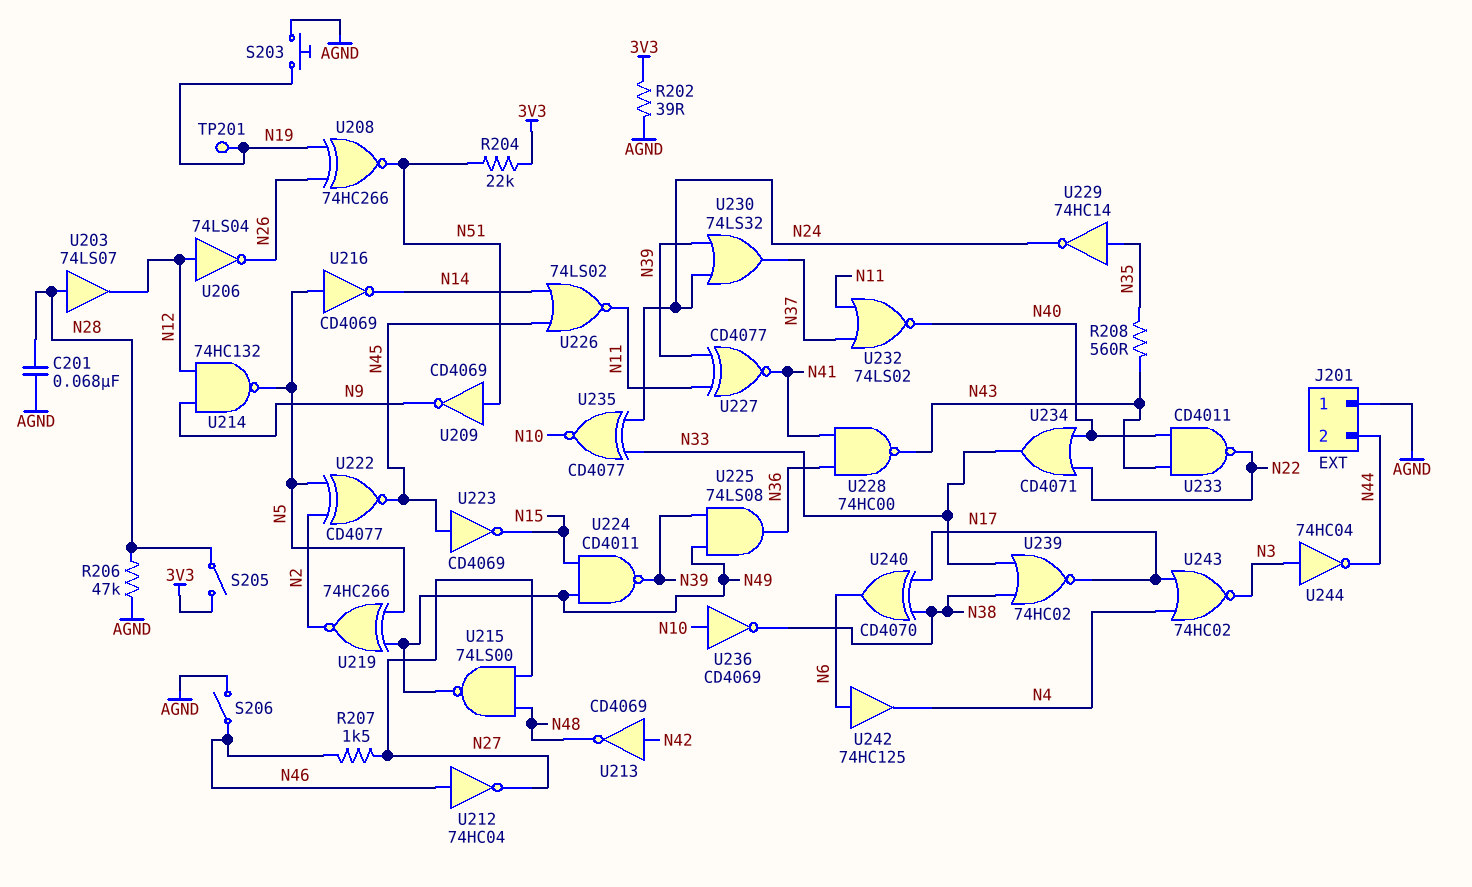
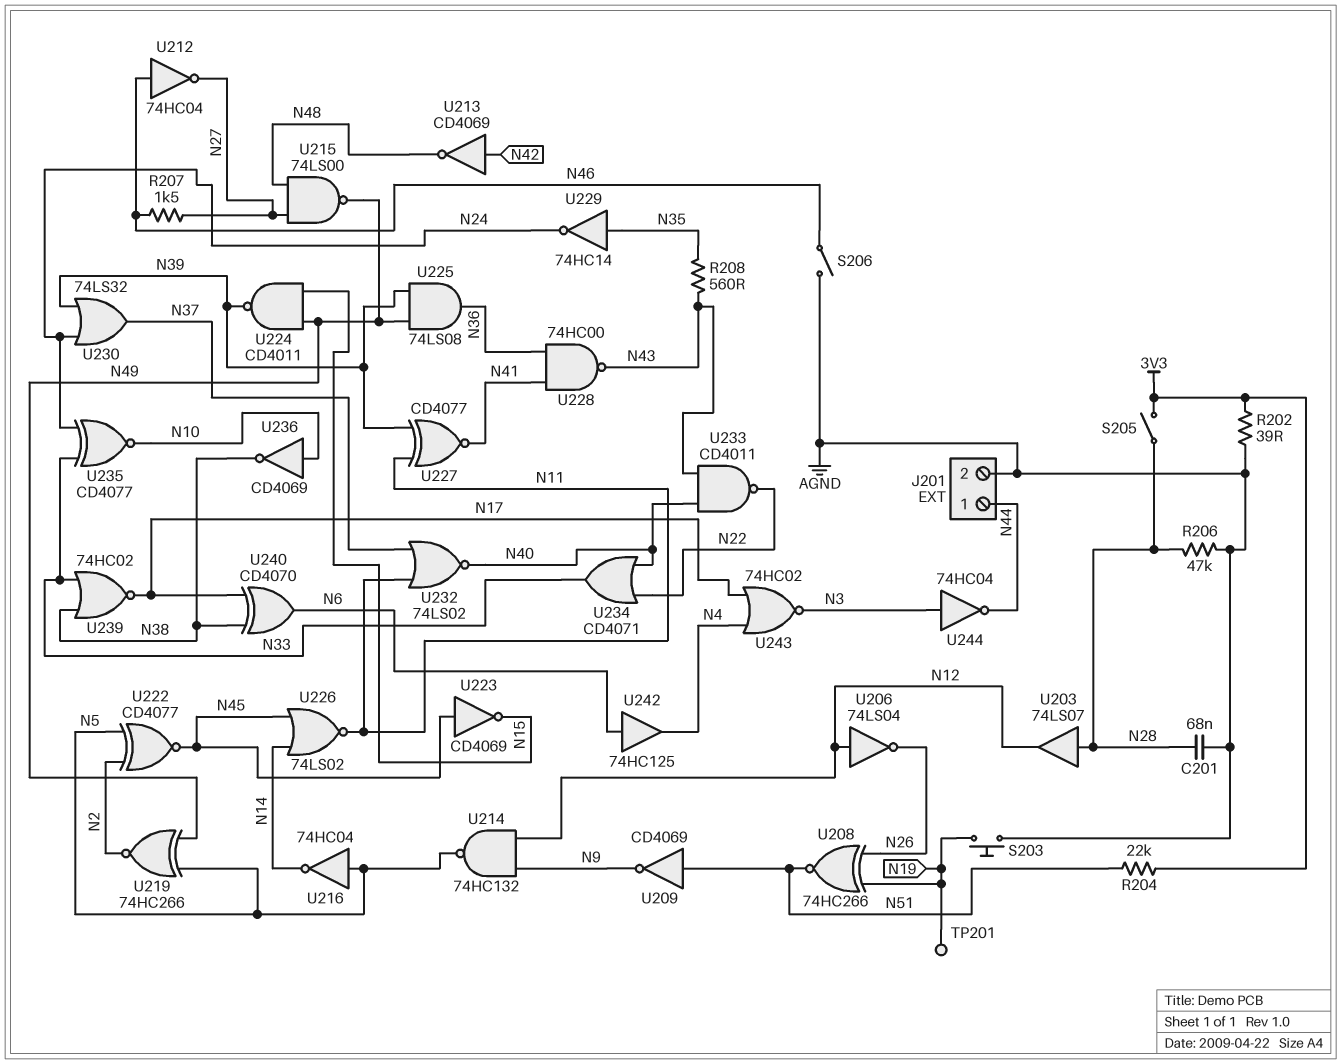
J201 pin 1: AGND -> N44
J201 pin 2: N44 -> AGND
U216: NOT CD4069 (in N5, out N14) -> NOT 74HC04 (in N5, out N14)

